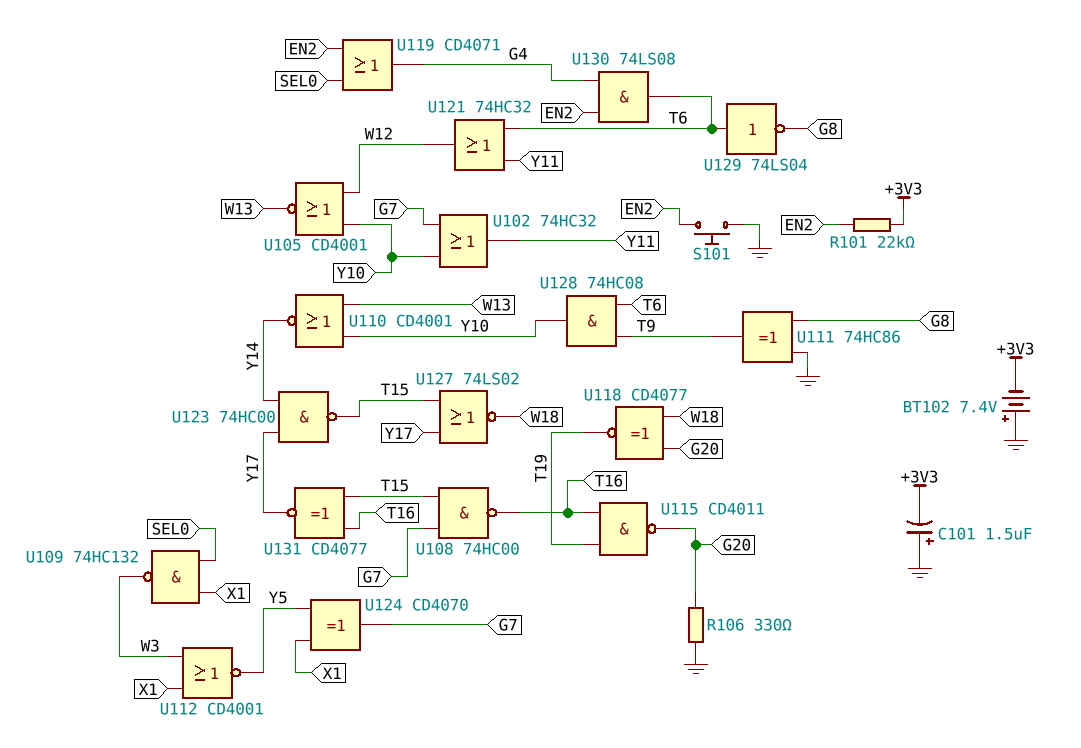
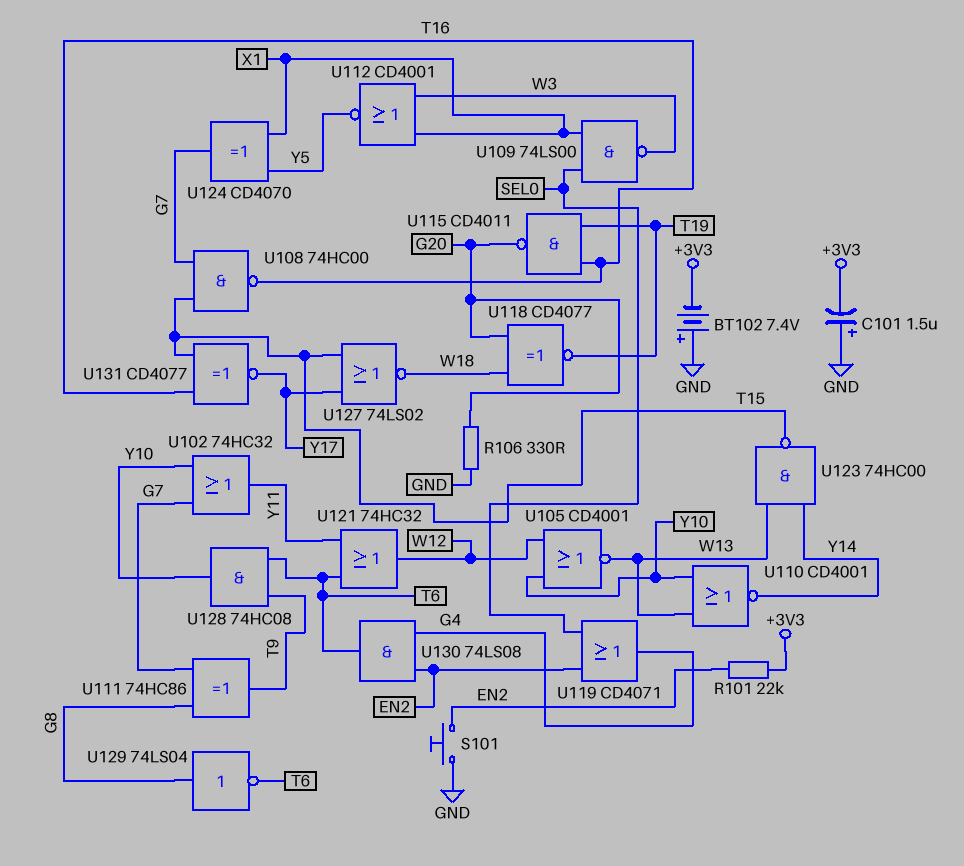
U109: NAND 74HC132 (in SEL0, in X1, out W3) -> NAND 74LS00 (in SEL0, in X1, out W3)
U111: XOR 74HC86 (in G8, in GND, out T9) -> XOR 74HC86 (in G7, in G8, out T9)
U123: NAND 74HC00 (in Y14, in Y17, out T15) -> NAND 74HC00 (in W13, in Y14, out T15)
U129: NOT 74LS04 (in T6, out G8) -> NOT 74LS04 (in G8, out T6)

